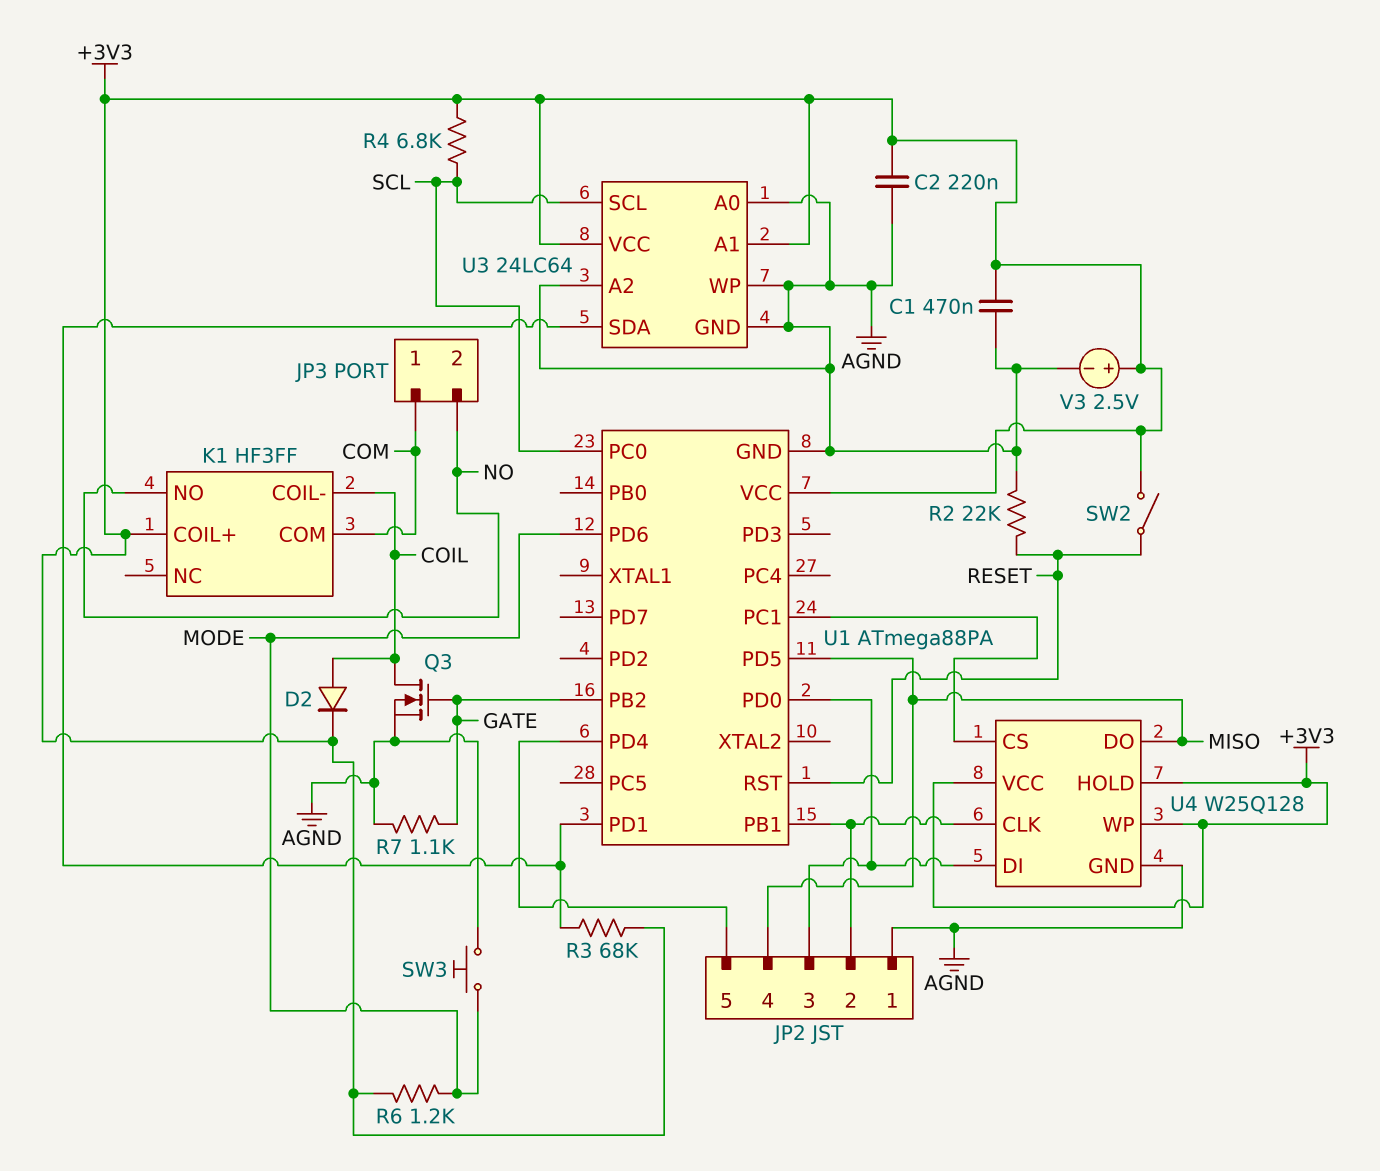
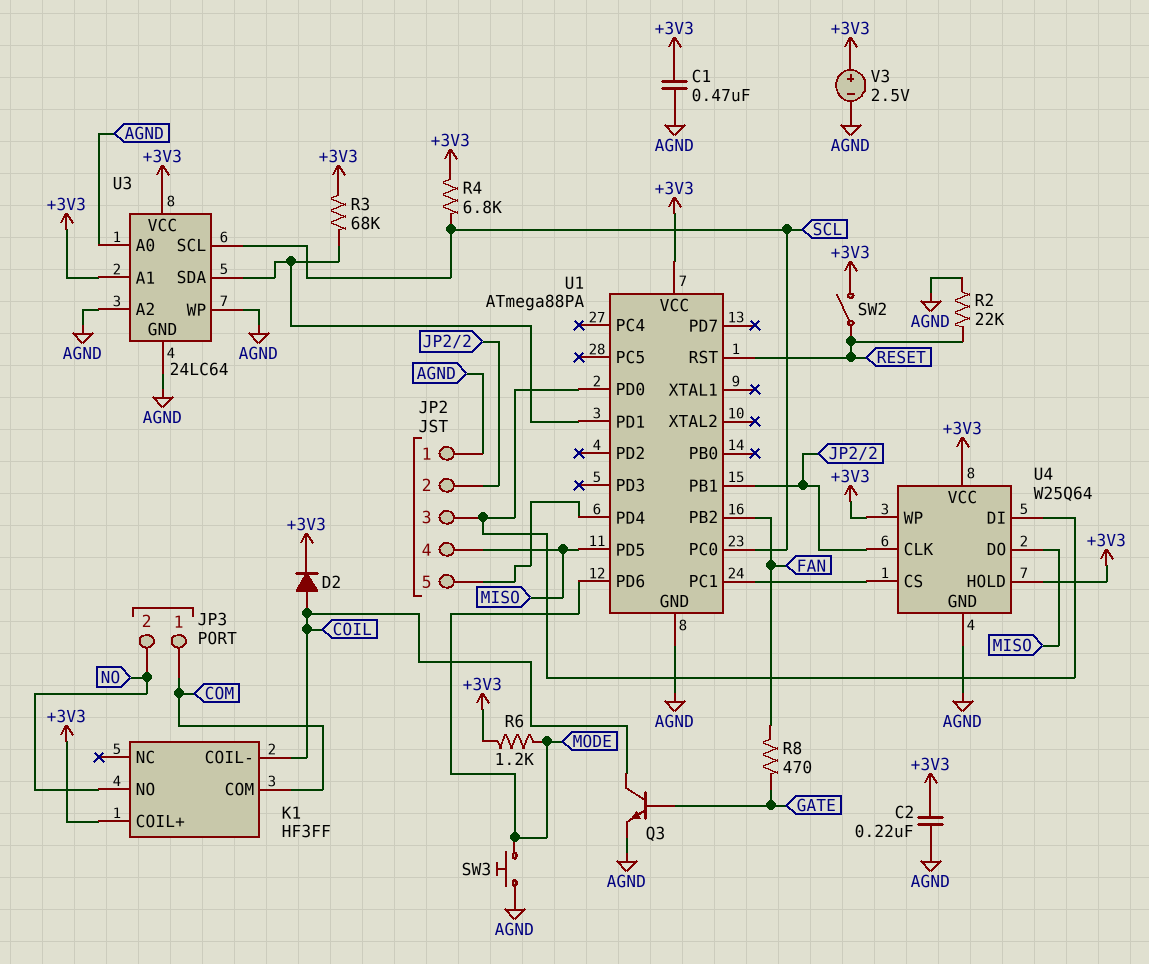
Q3: NMOS (G GATE, D COIL, S AGND) -> NPN (B GATE, C COIL, E AGND)
R7: 1.1k (AGND, GATE) -> none
R8: none -> 470 (FAN, GATE)
U1 pin PB2: GATE -> FAN
U4: W25Q128 -> W25Q64

